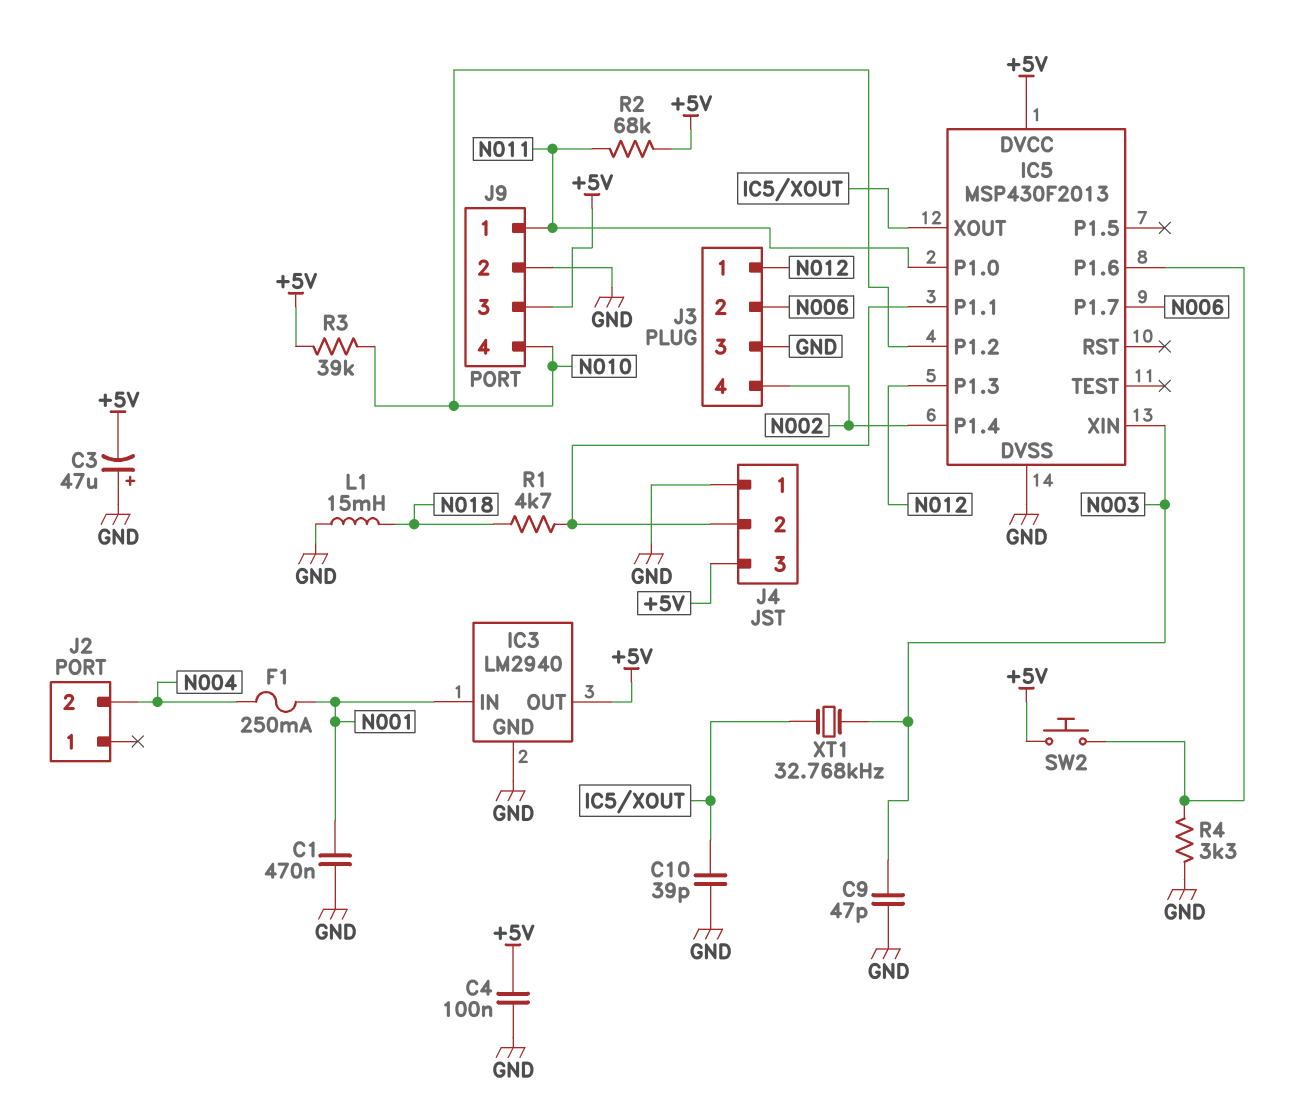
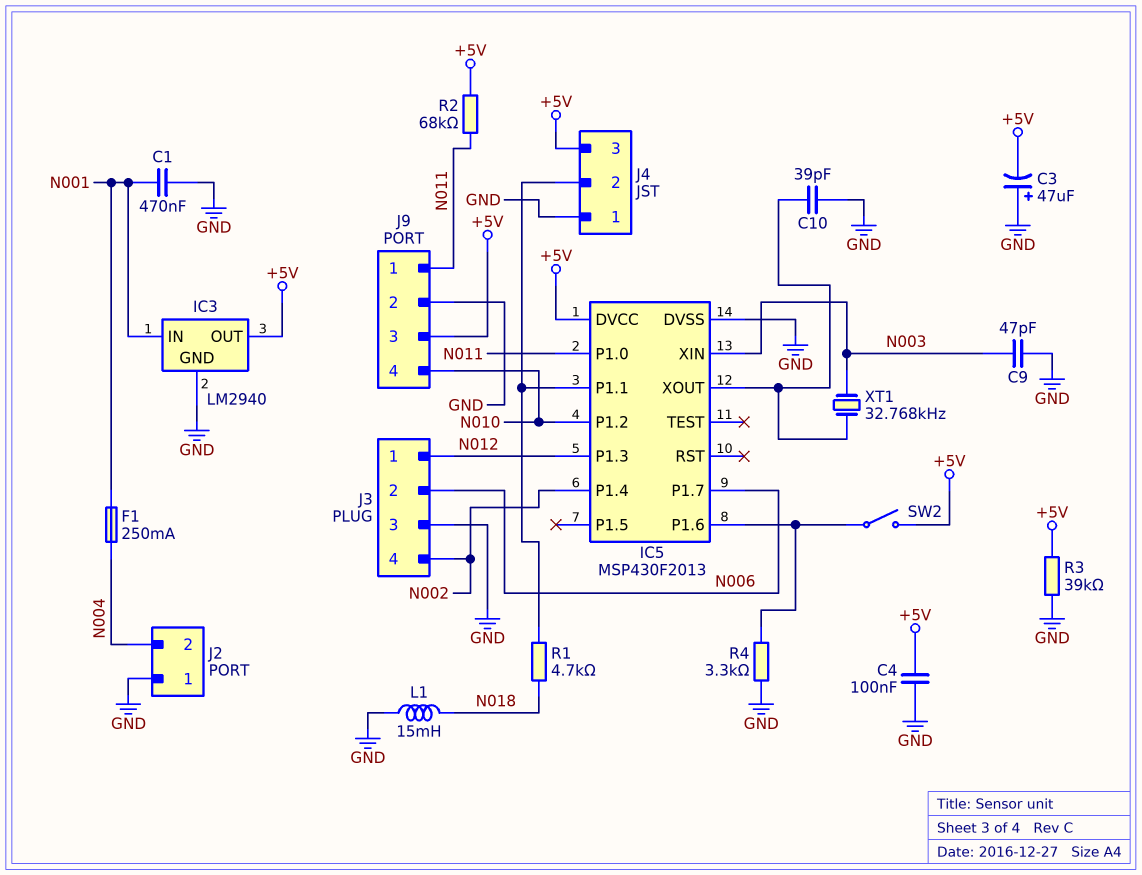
J2 pin 1: none -> GND
R3: 39k (+5V, N010) -> 39k (+5V, GND)
SW2: button (+5V, IC5/P1.6) -> switch (+5V, IC5/P1.6)

